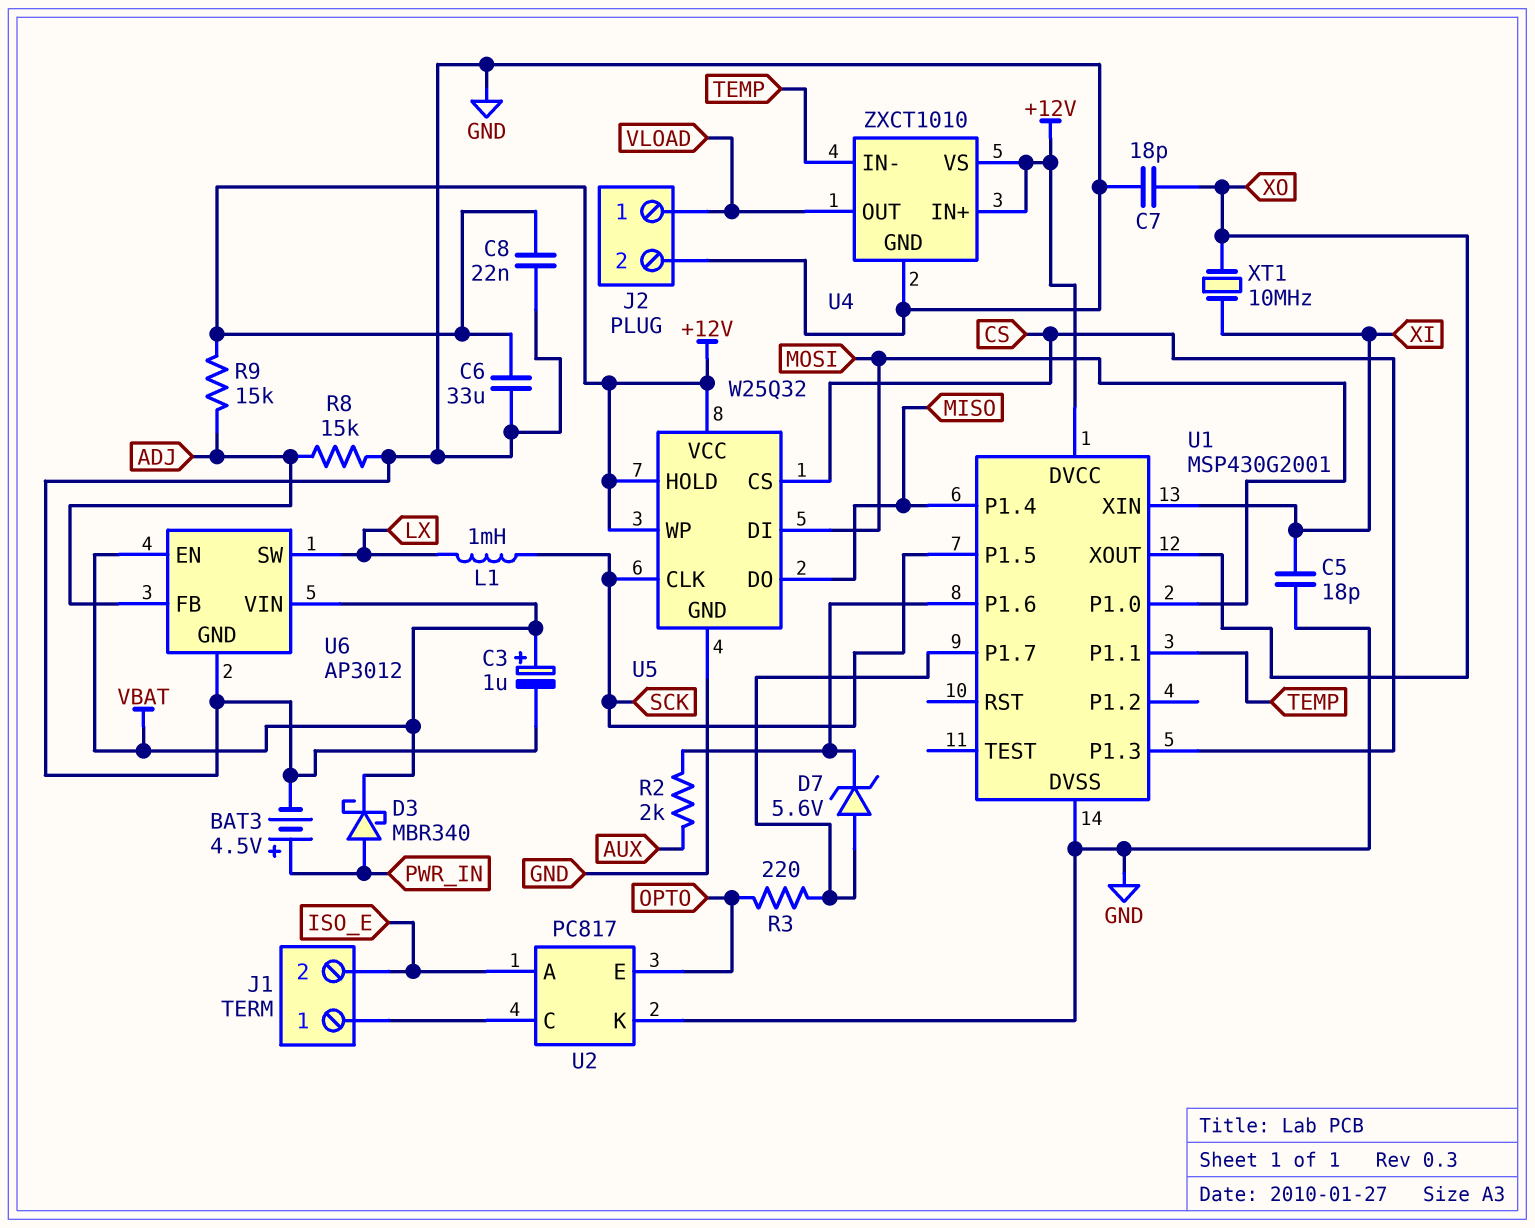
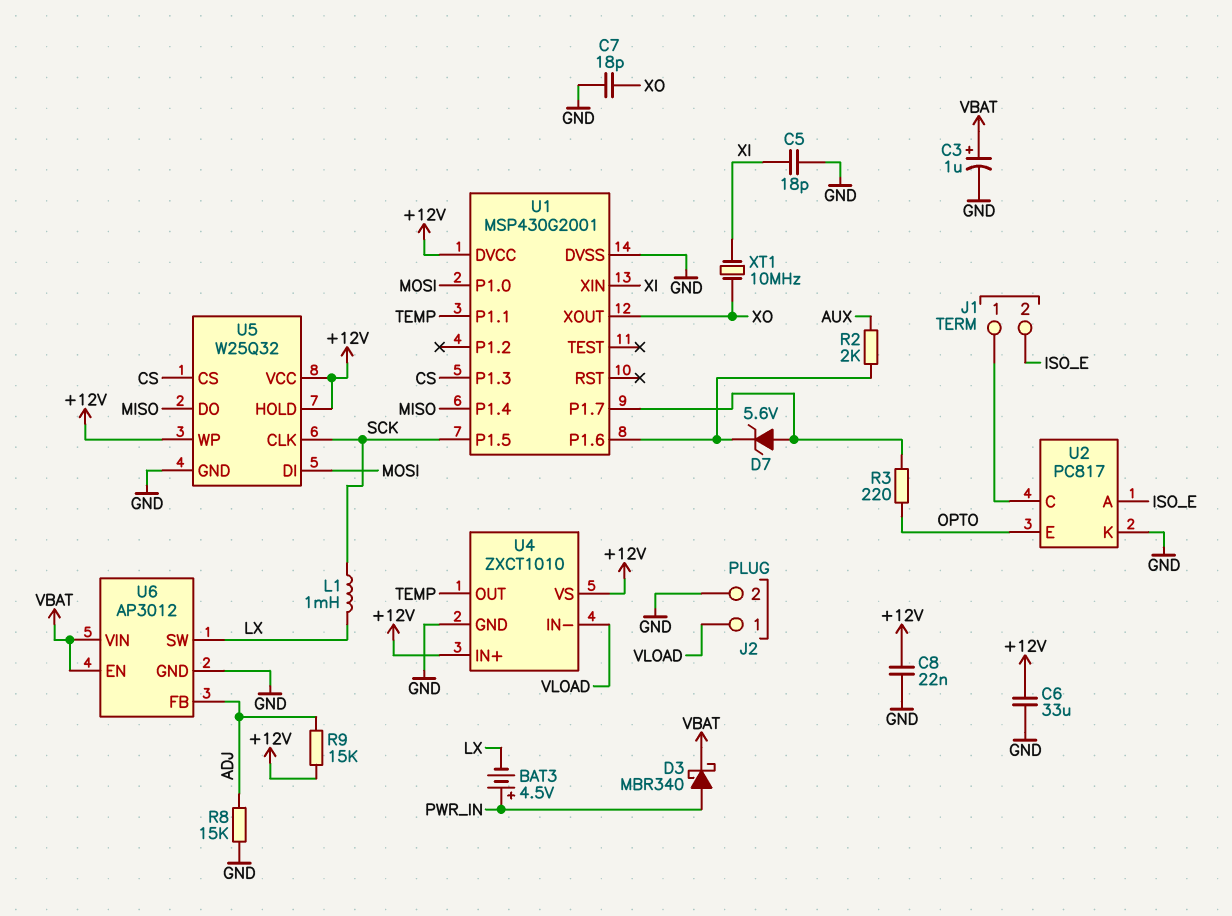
BAT3: 4.5V (plus PWR_IN, minus GND) -> 4.5V (plus PWR_IN, minus LX)
U4 pin IN-: TEMP -> VLOAD
U4 pin OUT: VLOAD -> TEMP

